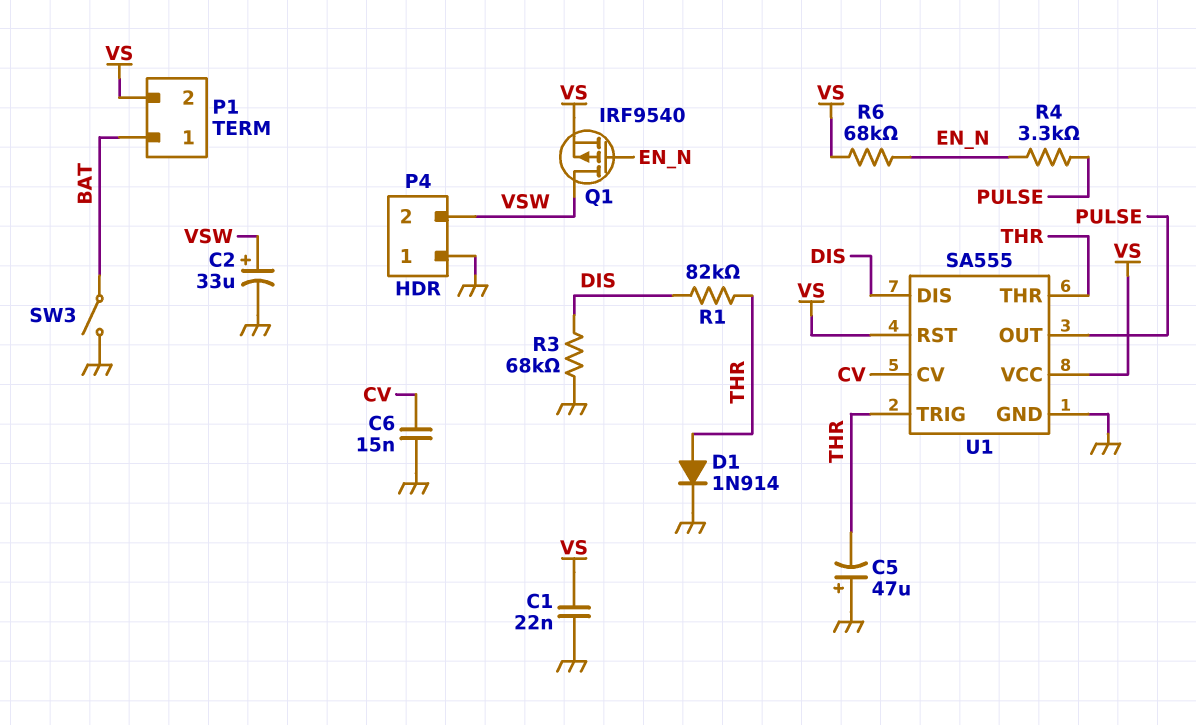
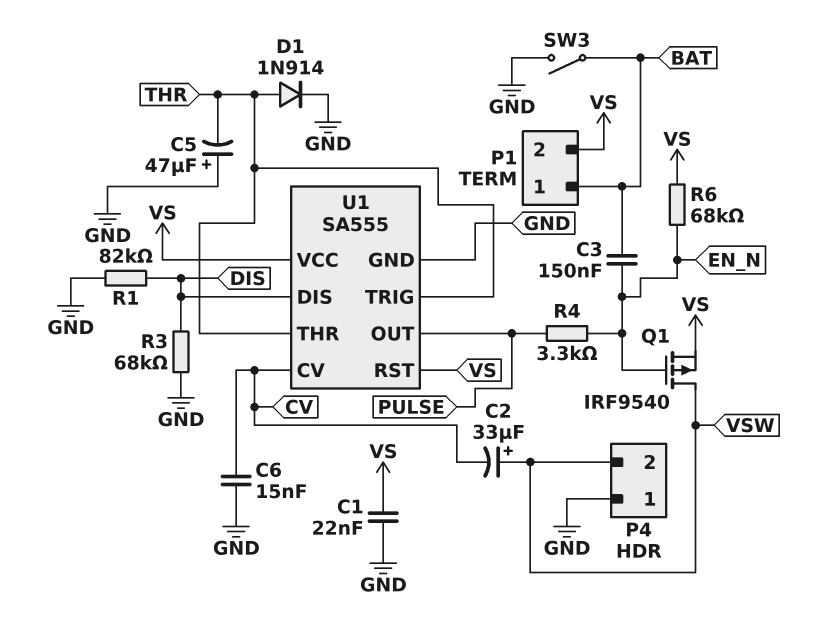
C2: 33uF (plus VSW, minus GND) -> 33uF (plus VSW, minus CV)
C3: none -> 150nF (BAT, EN_N)
R1: 82k (DIS, THR) -> 82k (DIS, GND)

